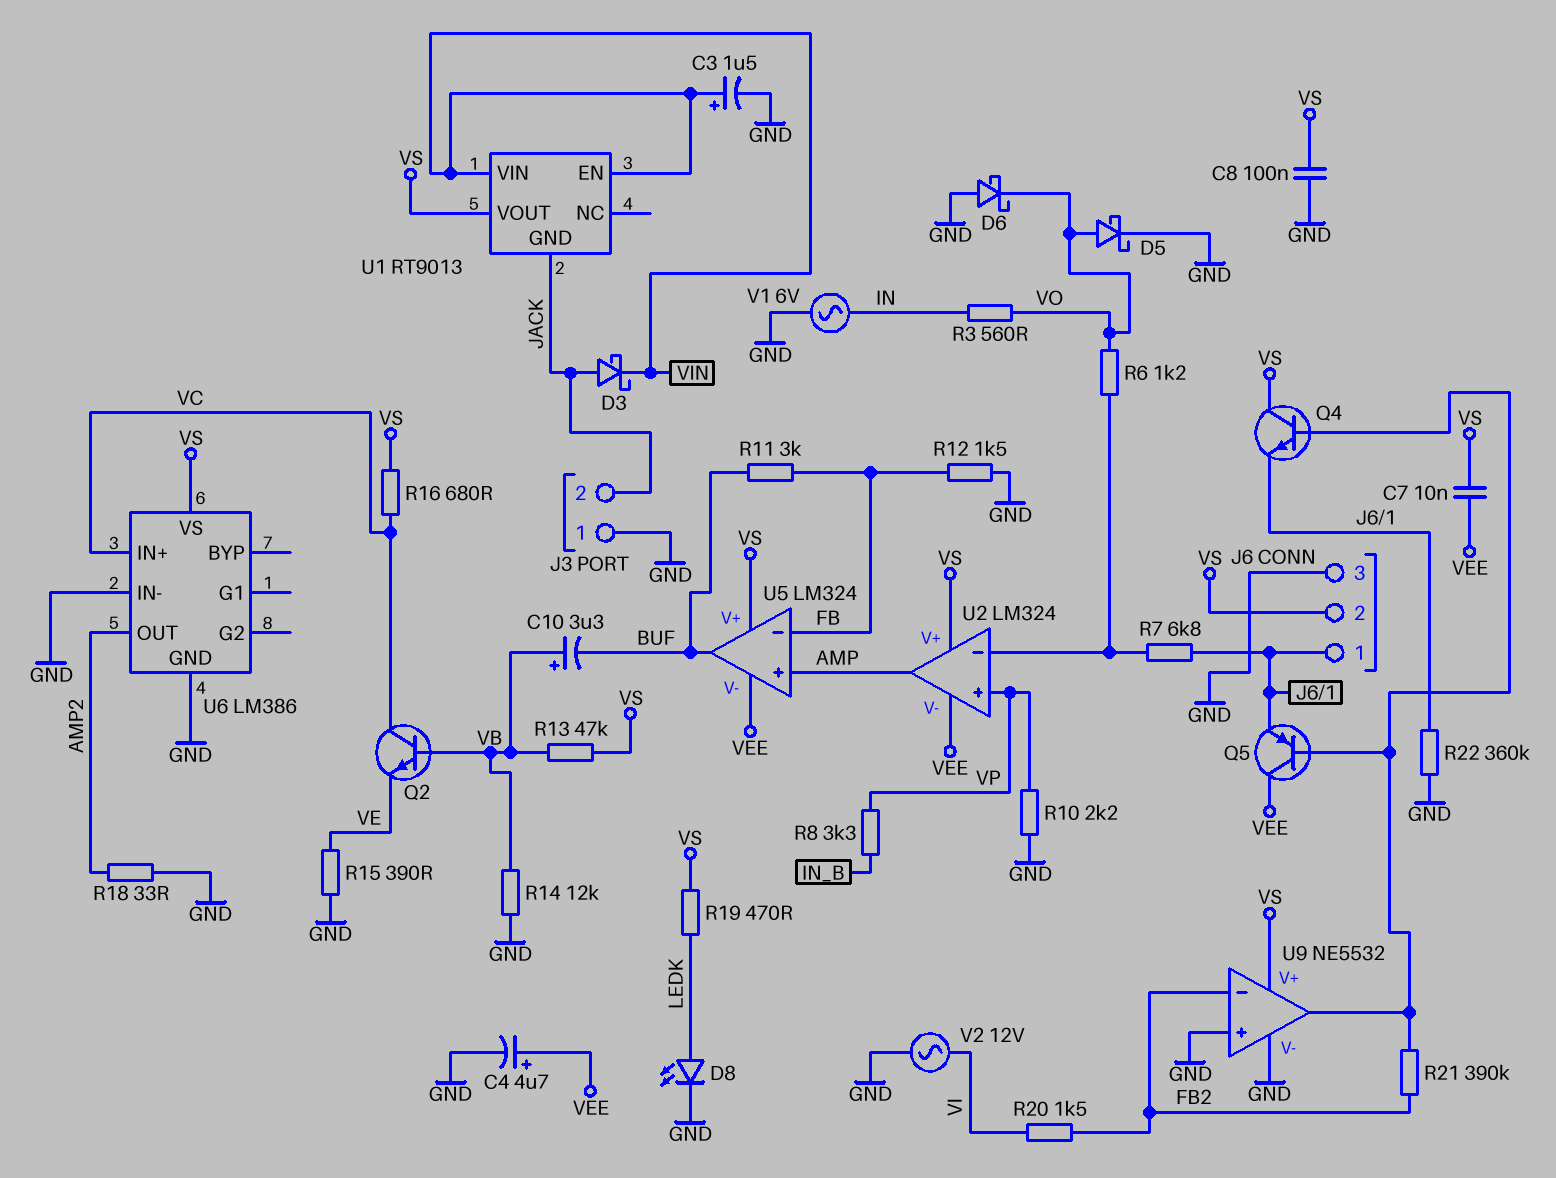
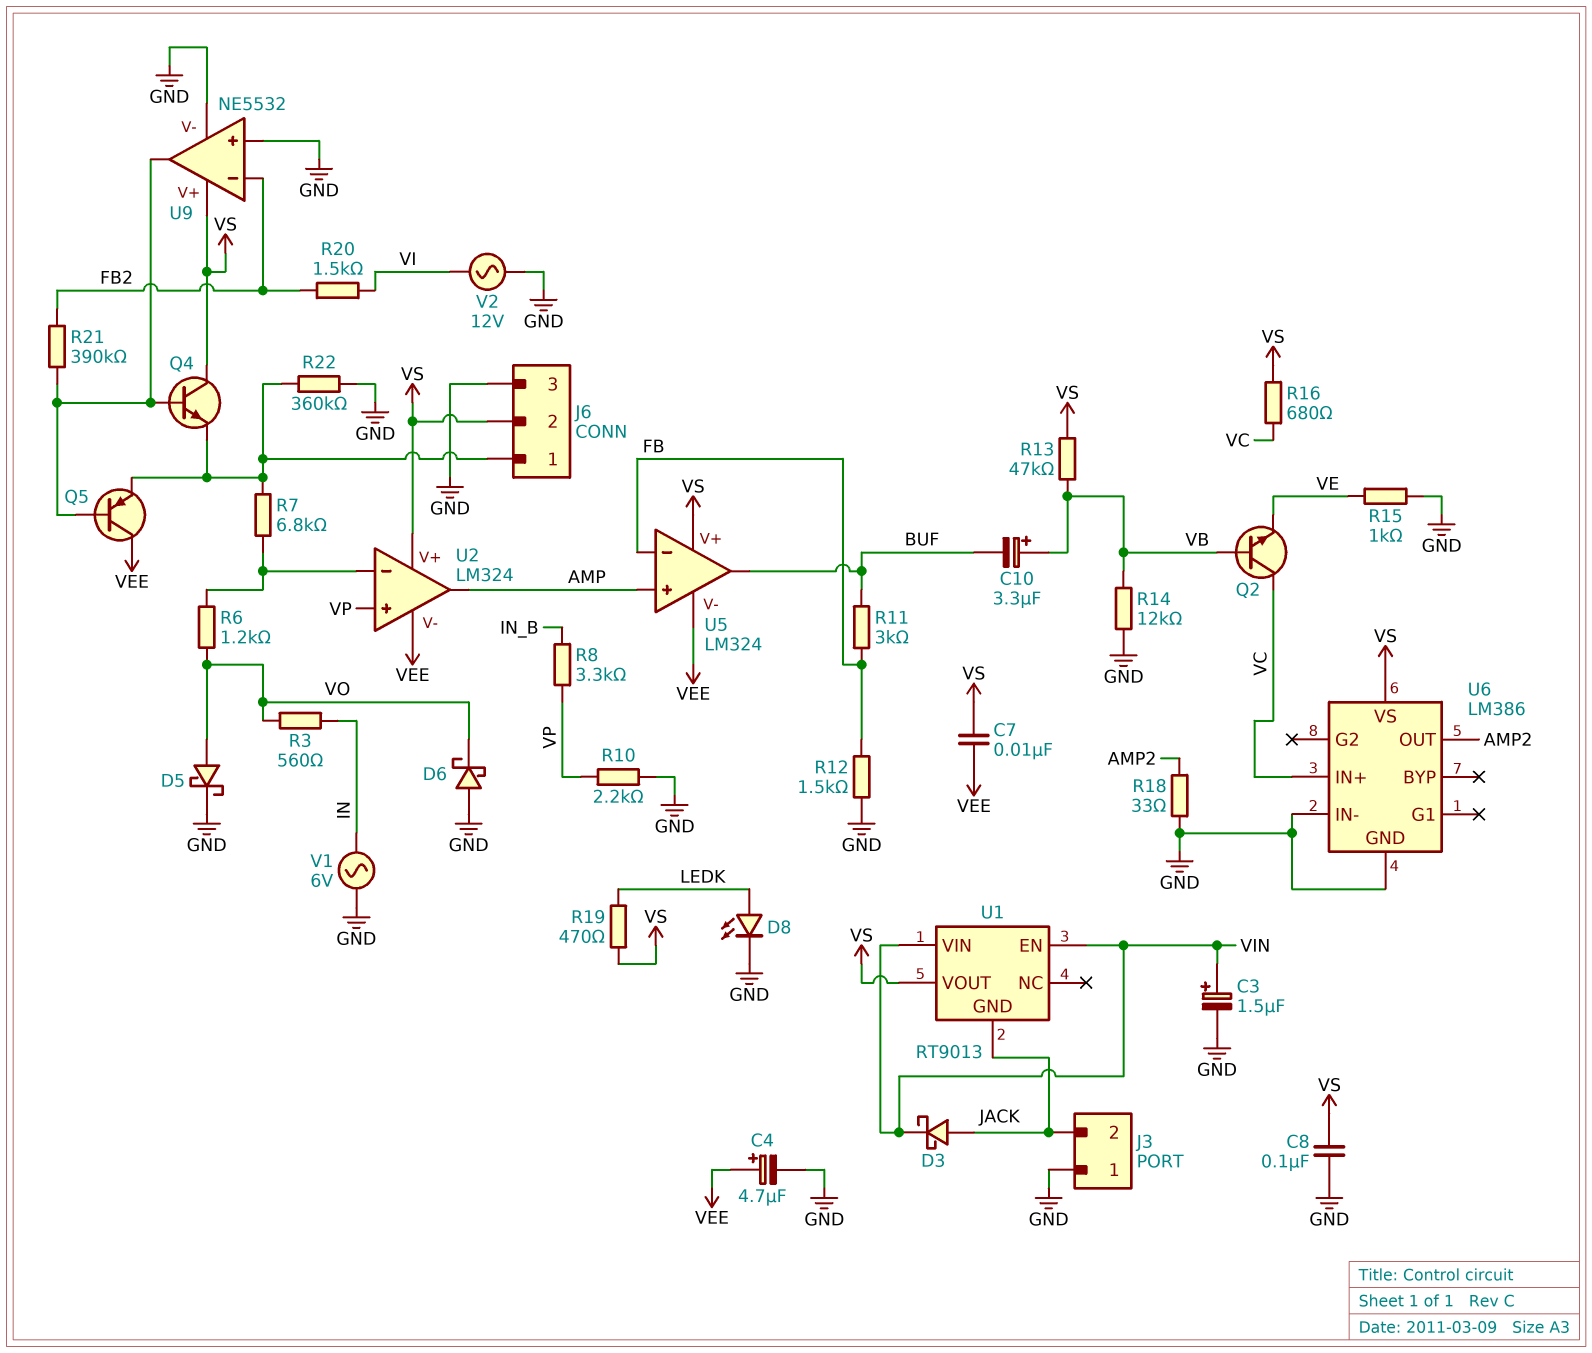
R15: 390 (GND, VE) -> 1k (GND, VE)

